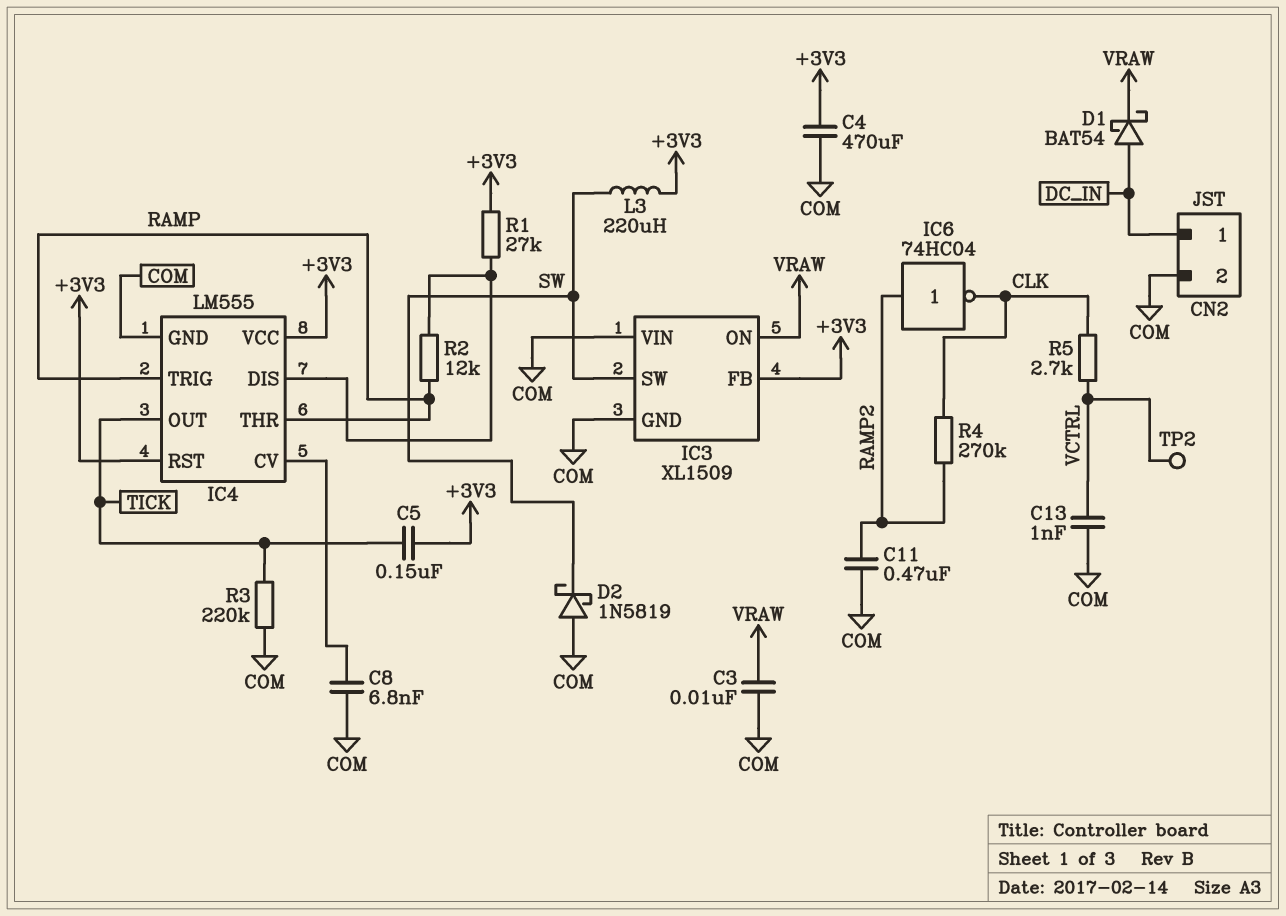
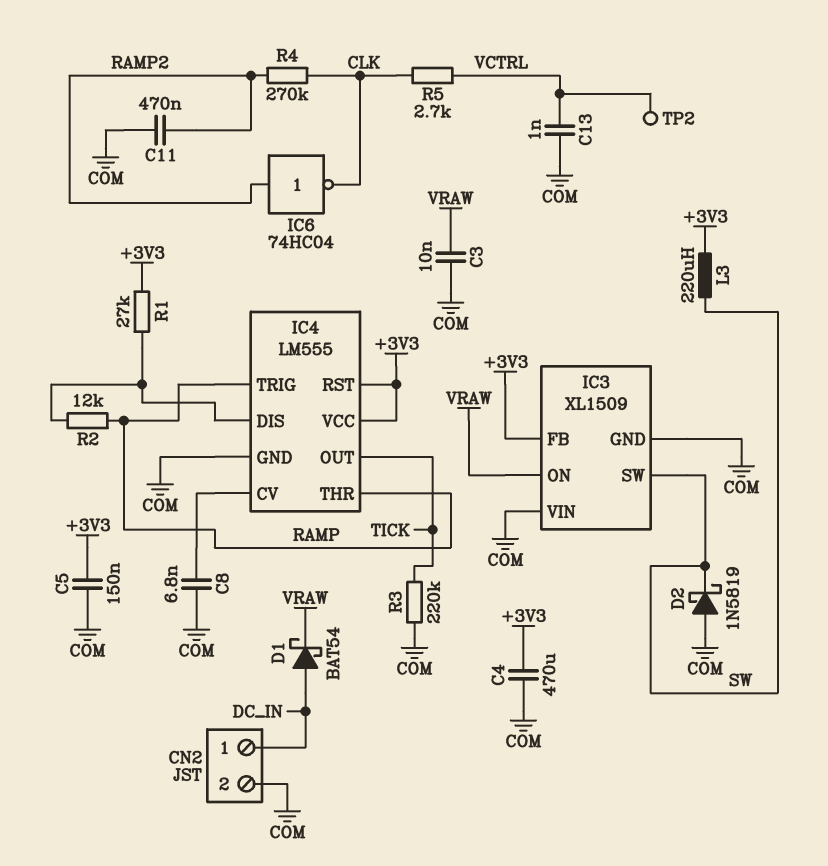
C5: 150nF (+3V3, TICK) -> 150nF (+3V3, COM)

